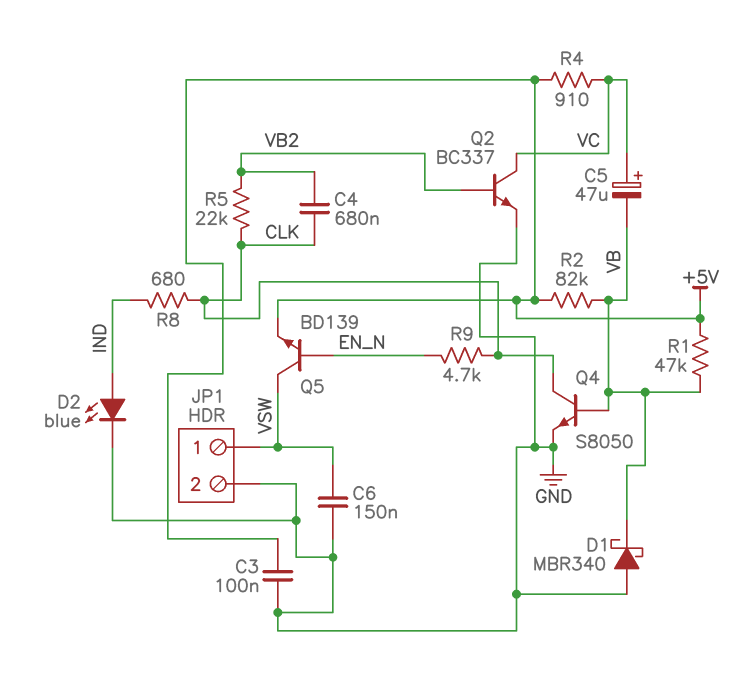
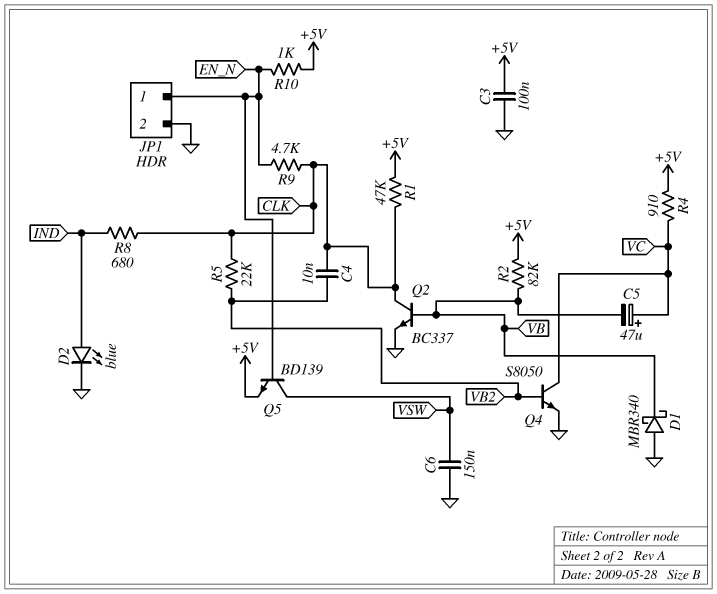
C4: 680nF (CLK, VB2) -> 10nF (CLK, VB2)
JP1 pin 1: VSW -> EN_N
Q2: NPN BC337 (B VB2, C VC, E GND) -> NPN BC337 (B VB, C CLK, E GND)
Q4: NPN S8050 (B VB, C CLK, E GND) -> NPN S8050 (B VB2, C VC, E GND)
R1: 47k (+5V, VB) -> 47k (+5V, CLK)
R10: none -> 1k (+5V, EN_N)

